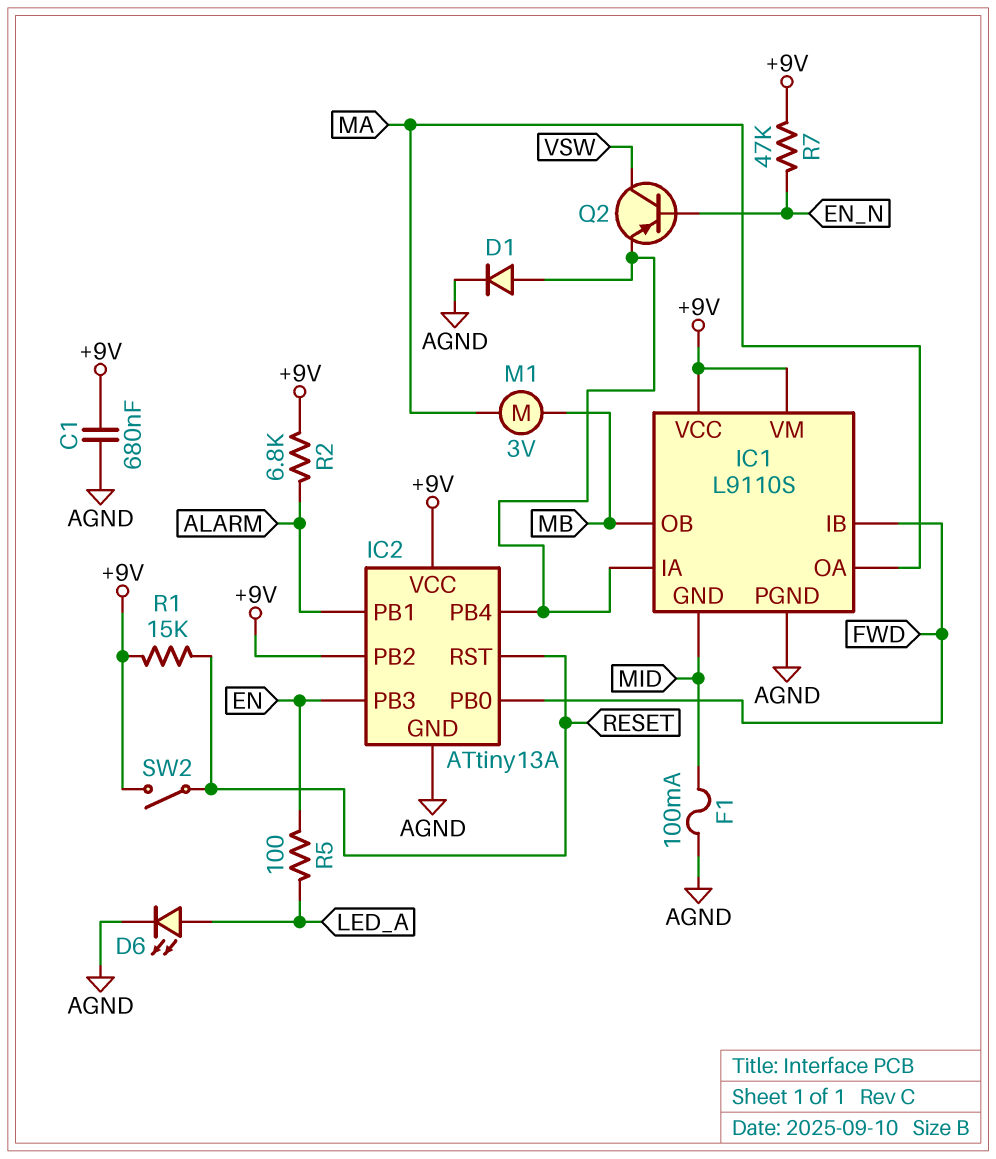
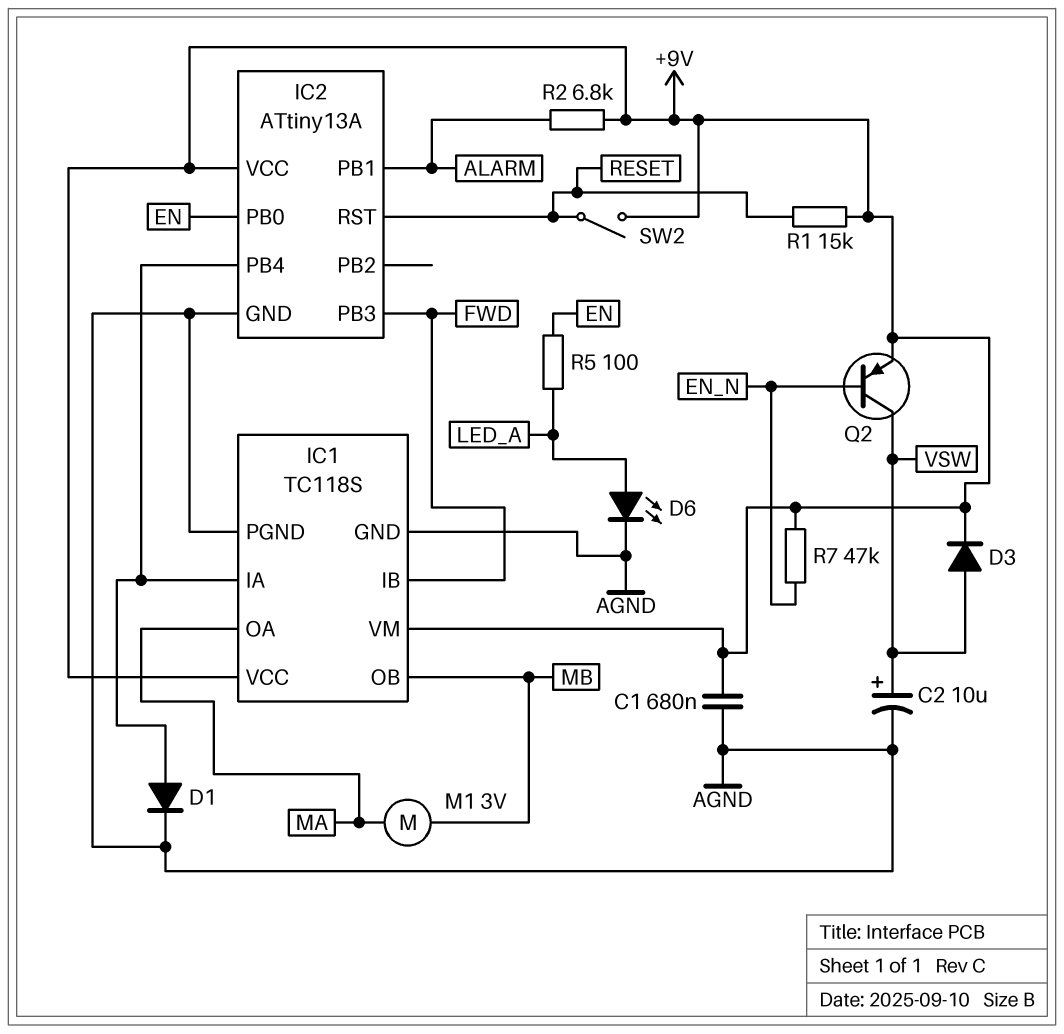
C2: none -> 10uF (plus VSW, minus AGND)
D3: none -> diode (A VSW, K +9V)
F1: 100mA (AGND, MID) -> none
IC1: L9110S -> TC118S
IC1 pin GND: MID -> AGND
IC2 pin PB0: FWD -> EN
IC2 pin PB2: +9V -> none
IC2 pin PB3: EN -> FWD
Q2: PNP (B EN_N, C VSW, E IC1/IA) -> PNP (B EN_N, C VSW, E +9V)

